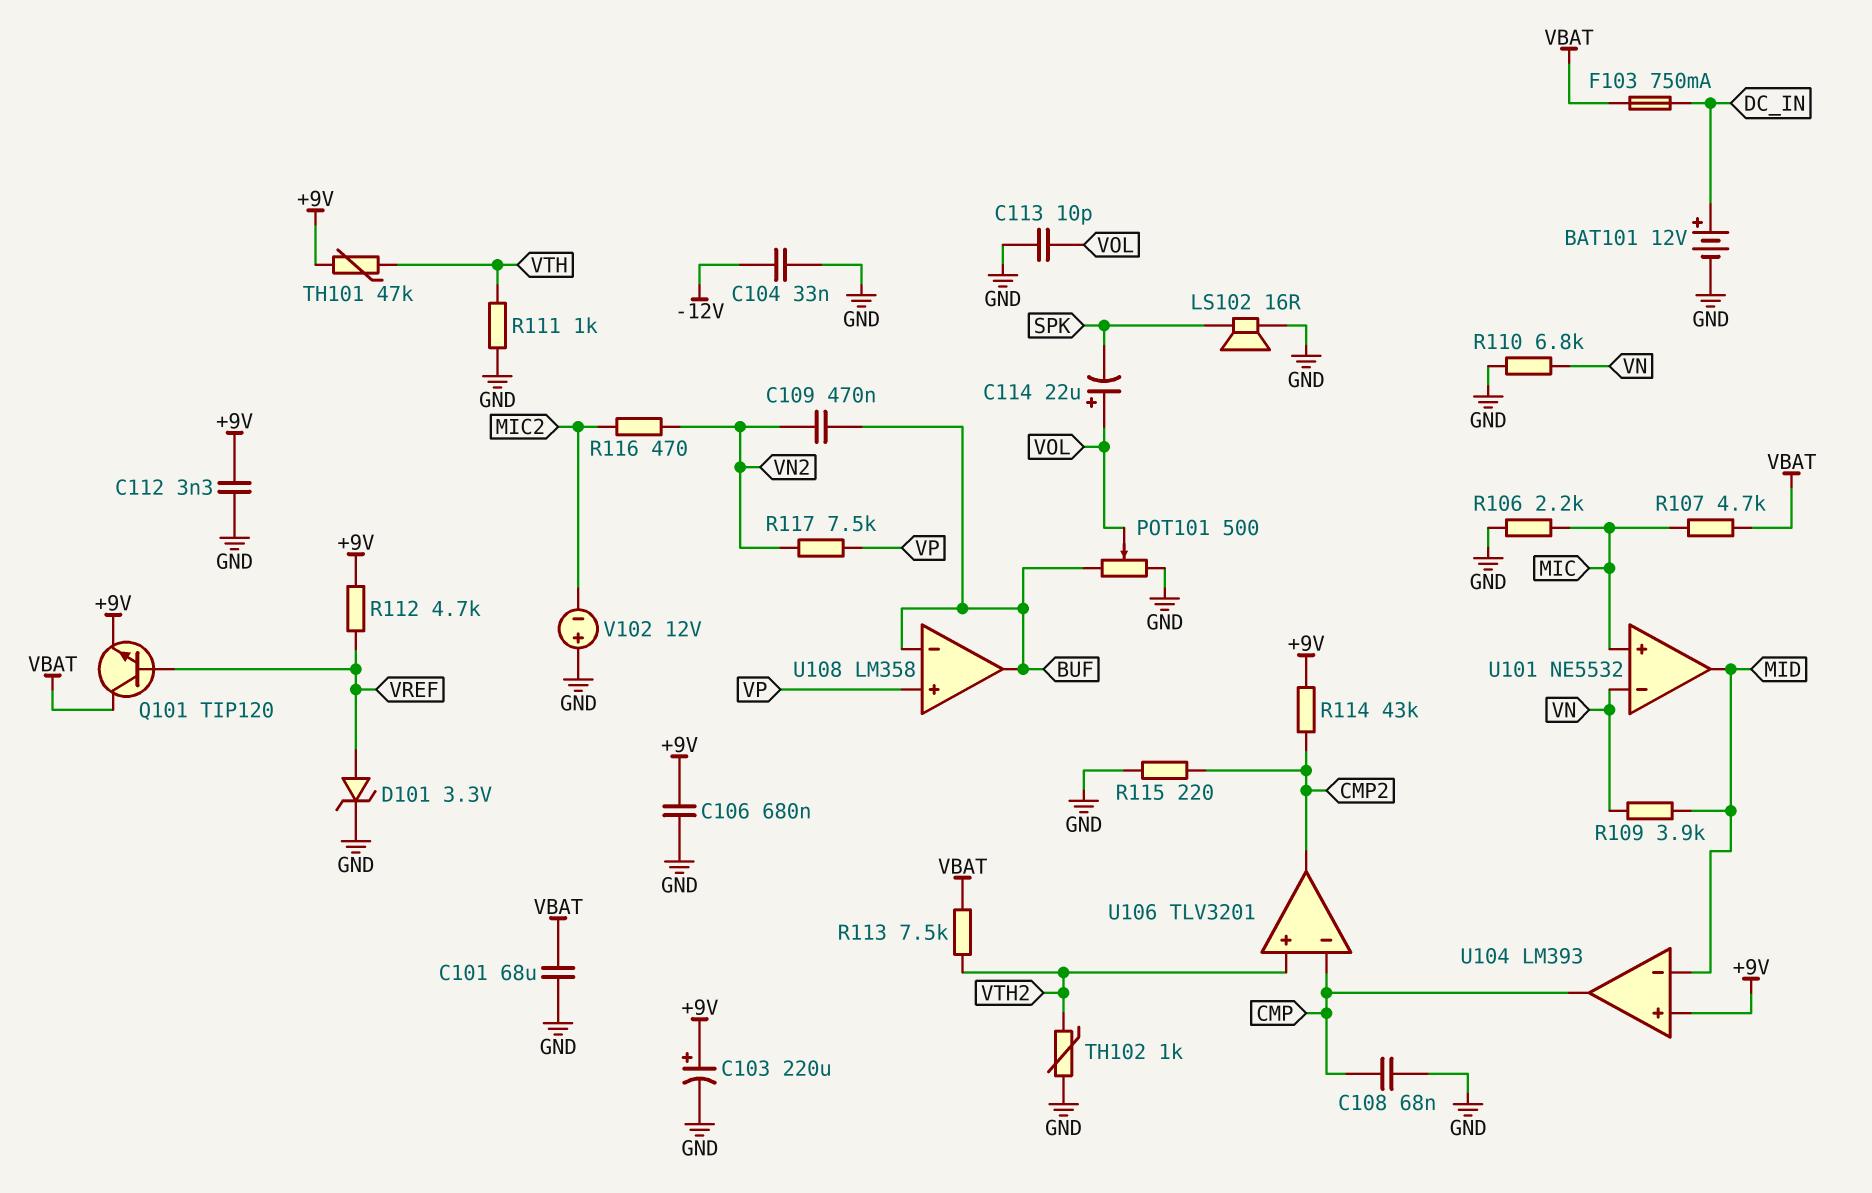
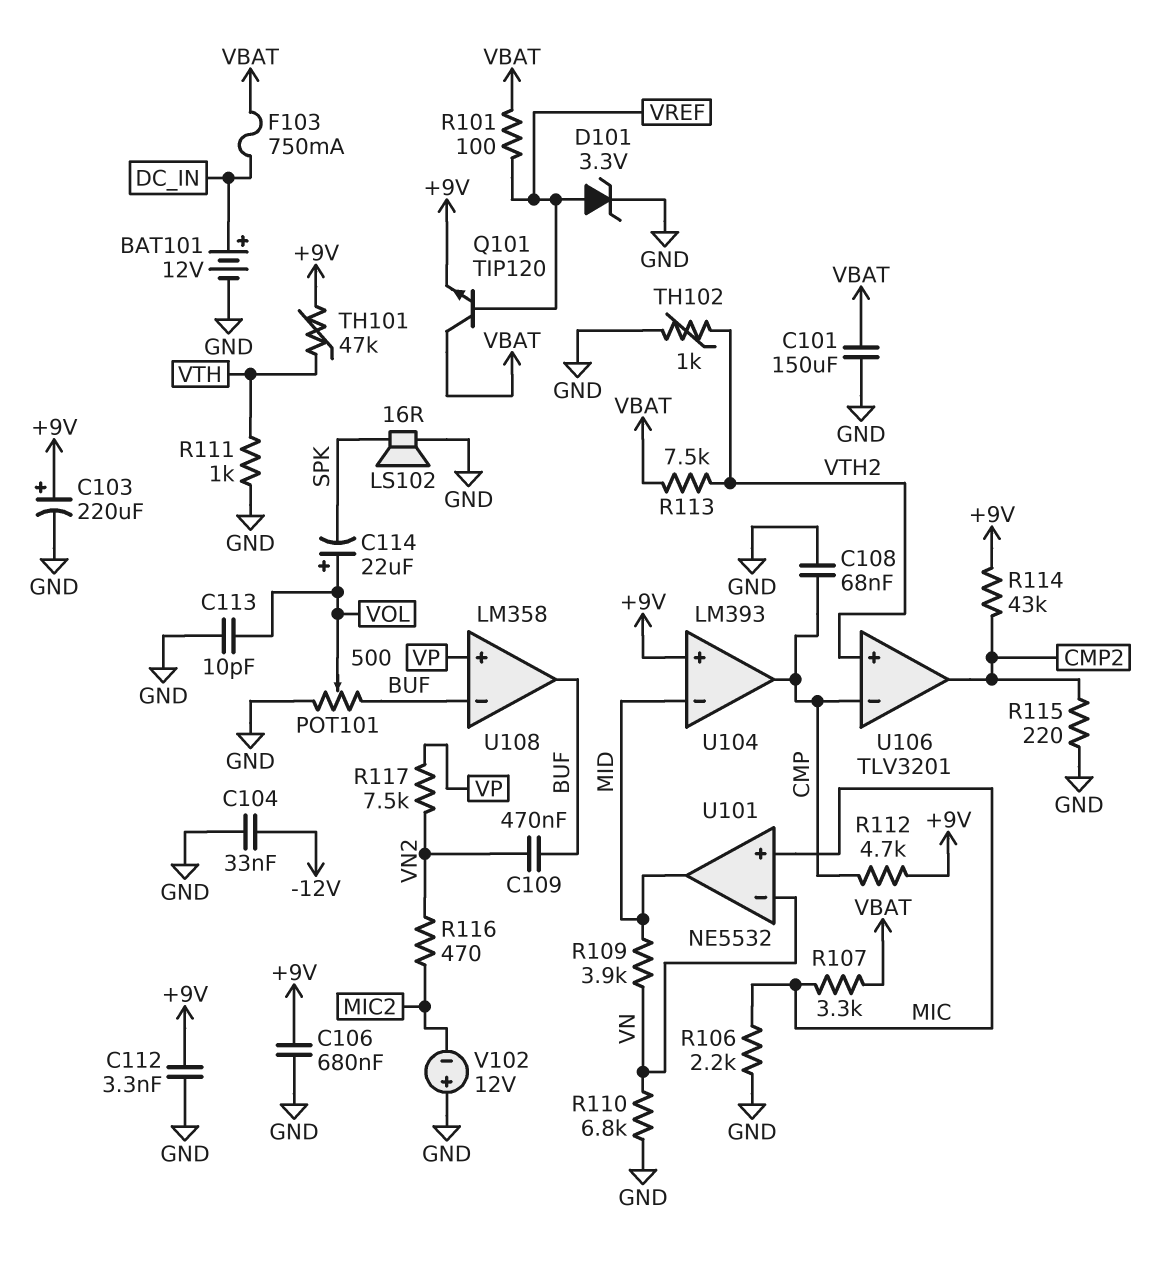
C101: 68uF (GND, VBAT) -> 150uF (GND, VBAT)
R101: none -> 100 (VBAT, VREF)
R107: 4.7k (MIC, VBAT) -> 3.3k (MIC, VBAT)
R112: 4.7k (+9V, VREF) -> 4.7k (+9V, CMP)

